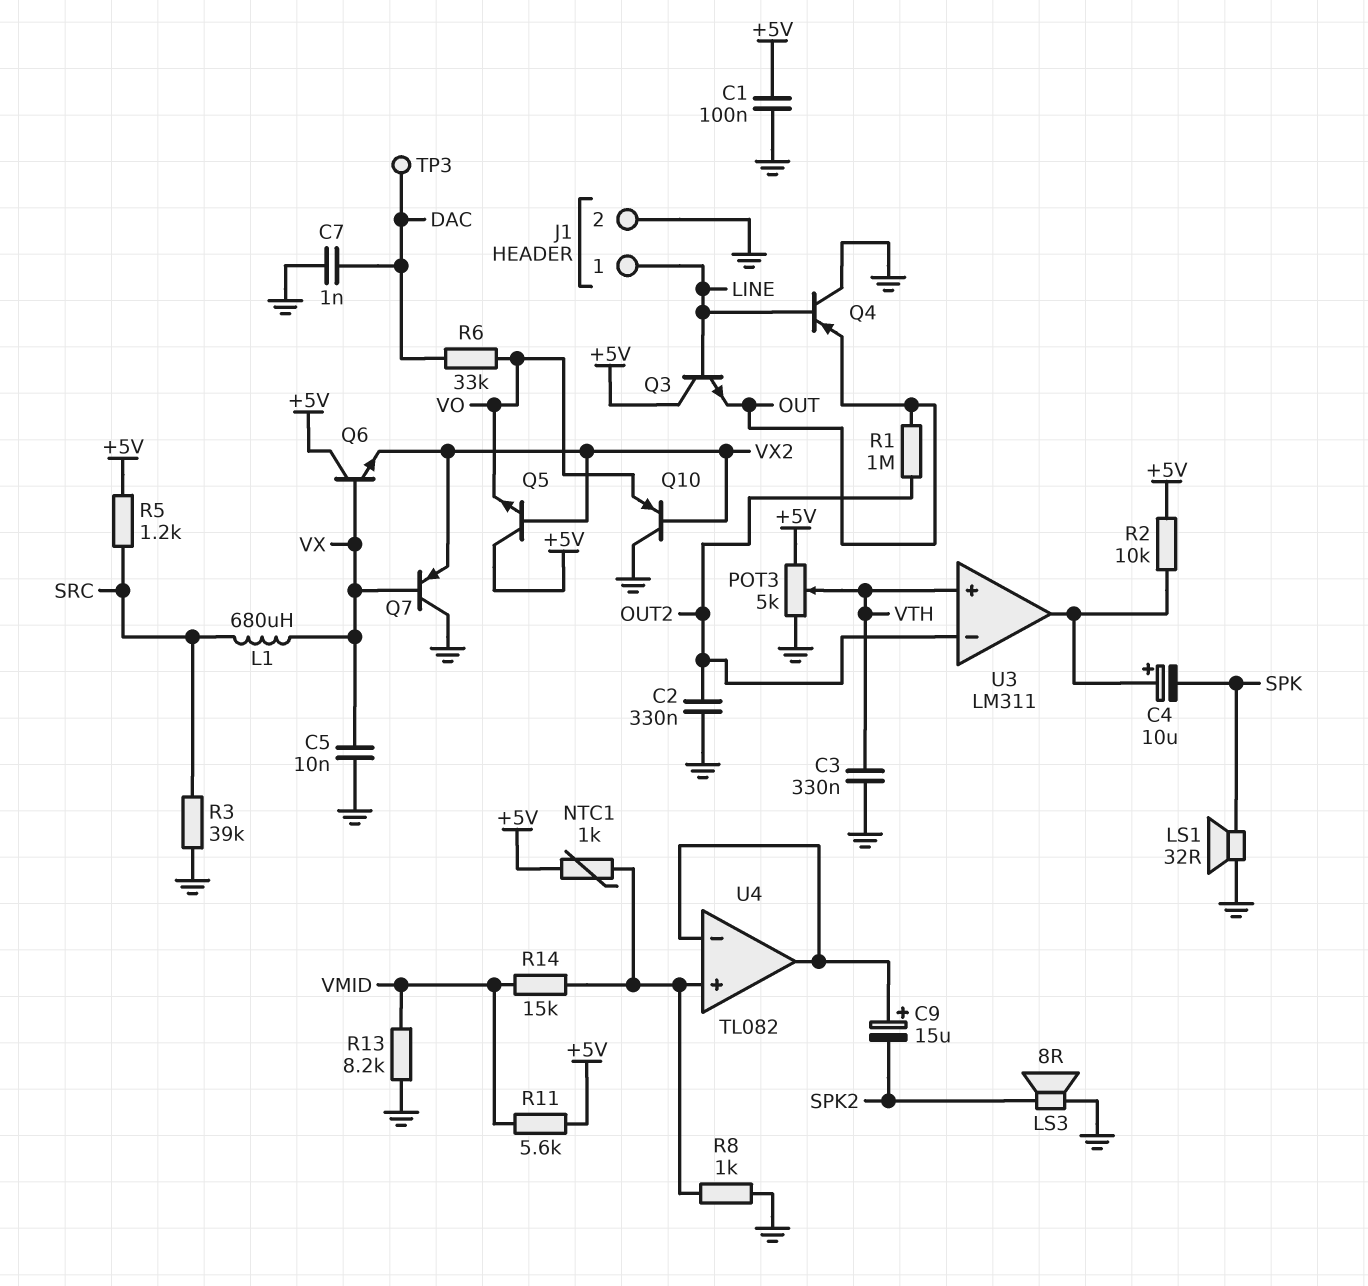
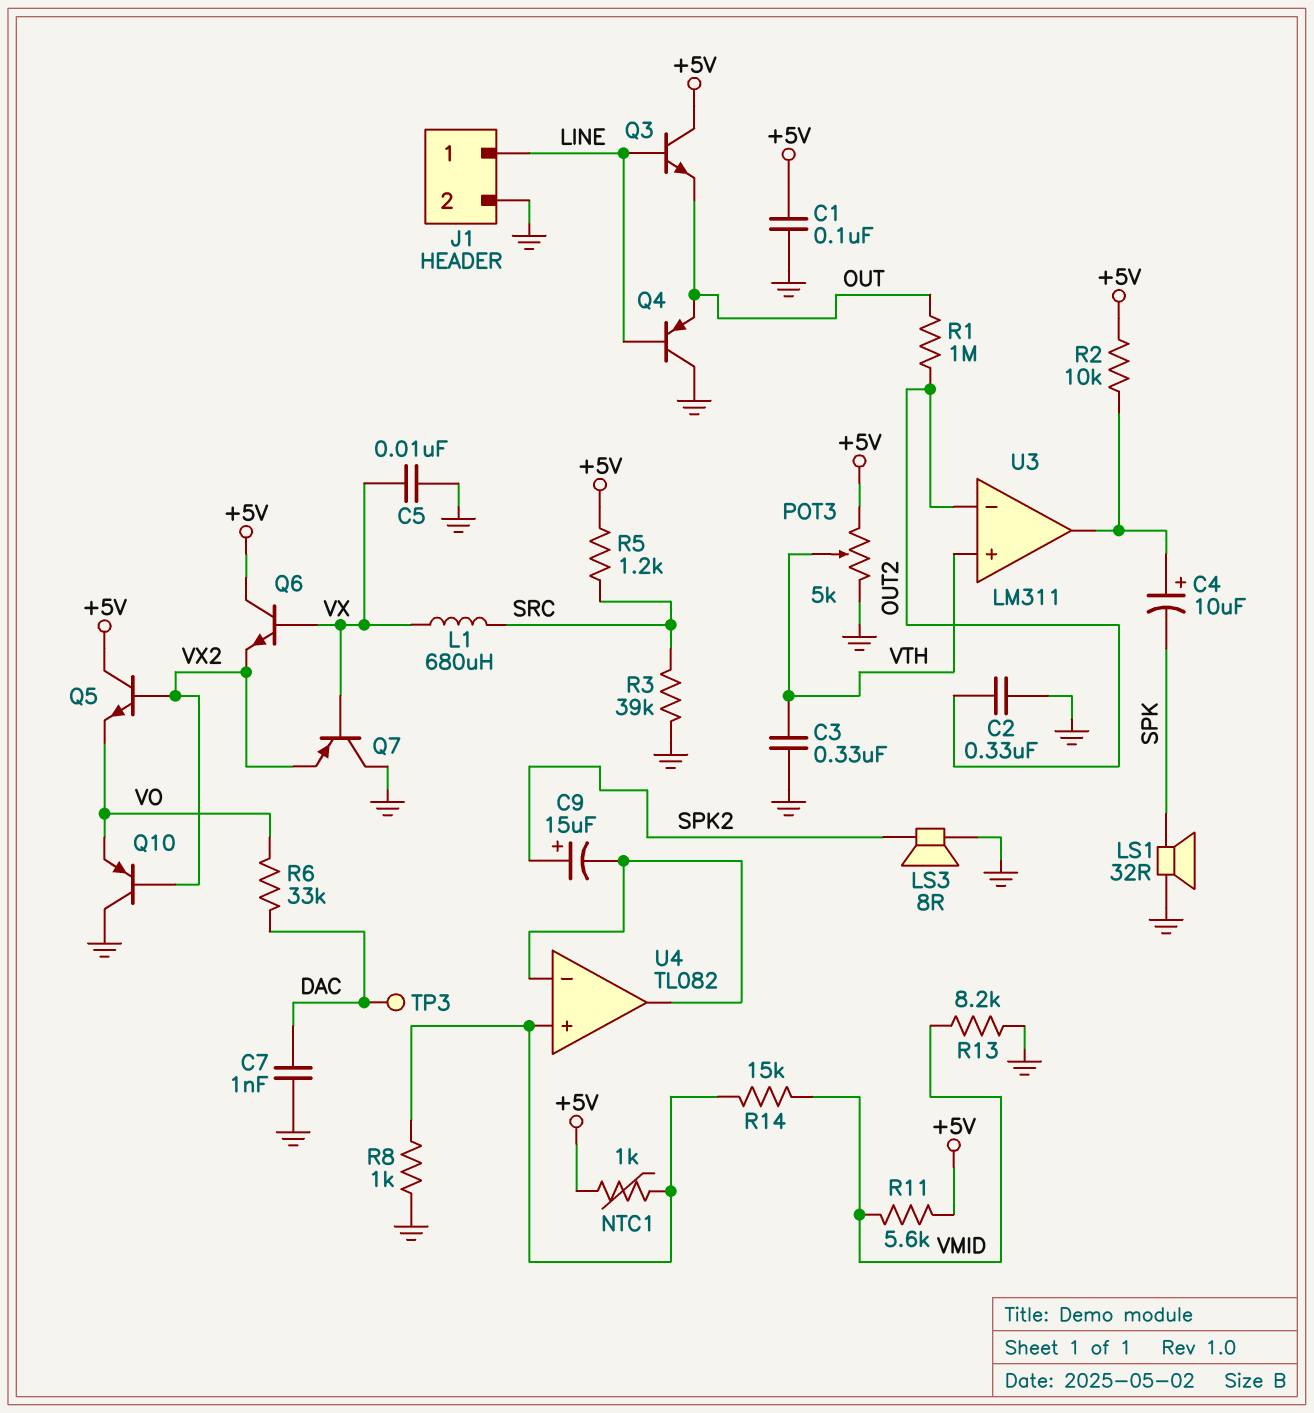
C9: 15uF (plus U4/in-, minus SPK2) -> 15uF (plus SPK2, minus U4/in-)

